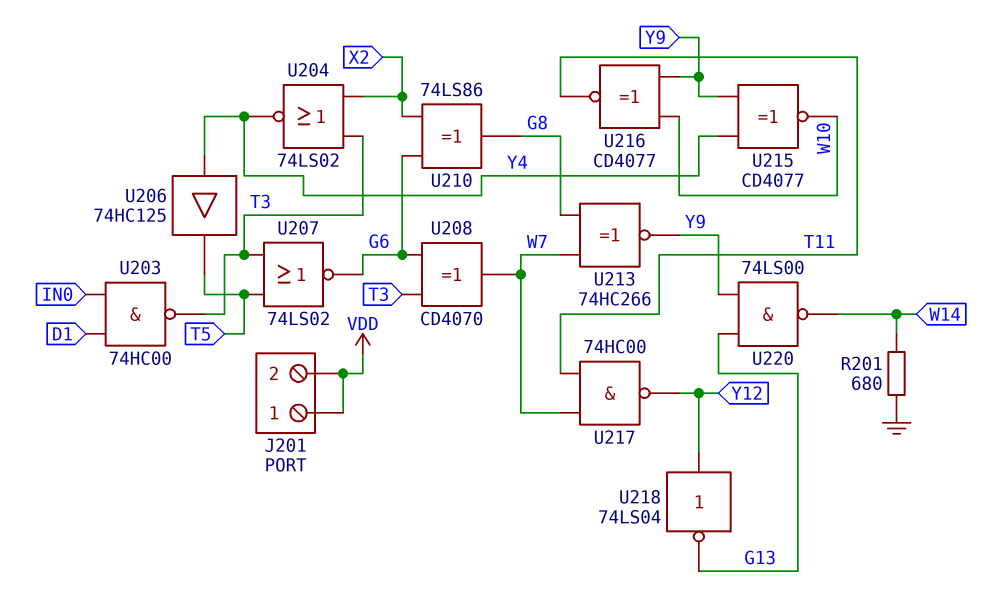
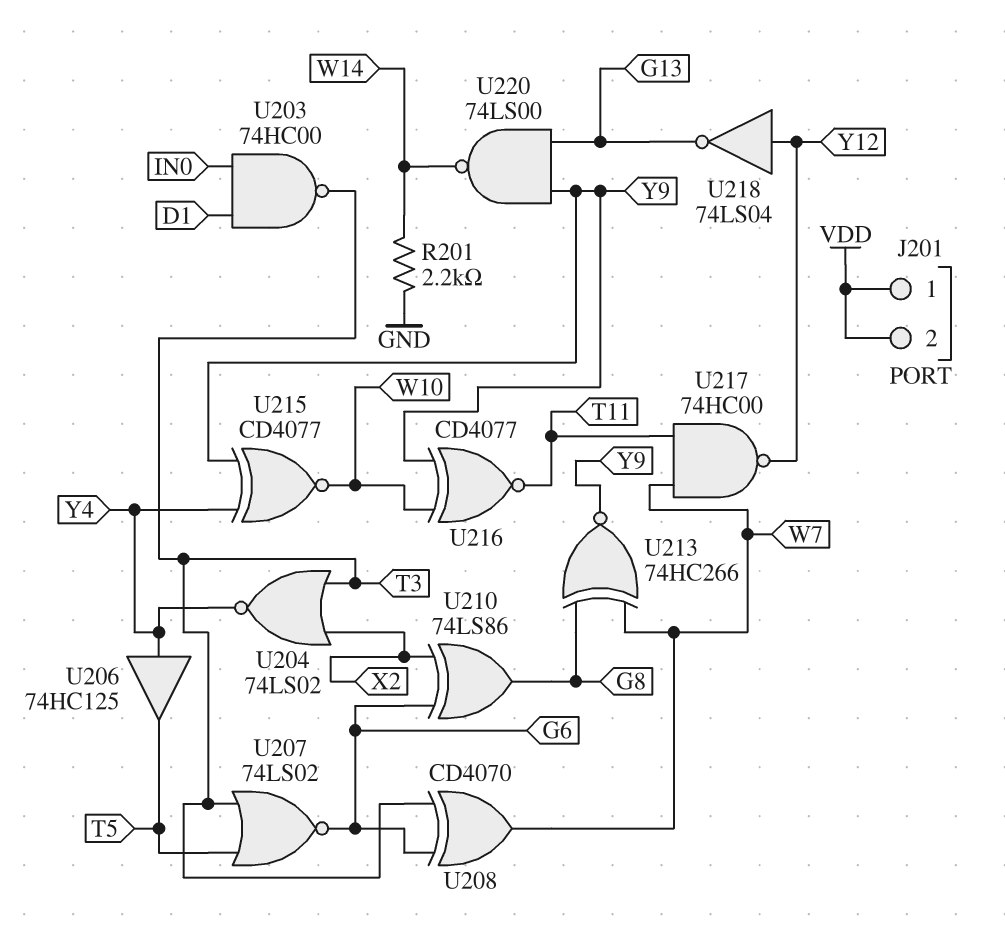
R201: 680 (GND, W14) -> 2.2k (GND, W14)

